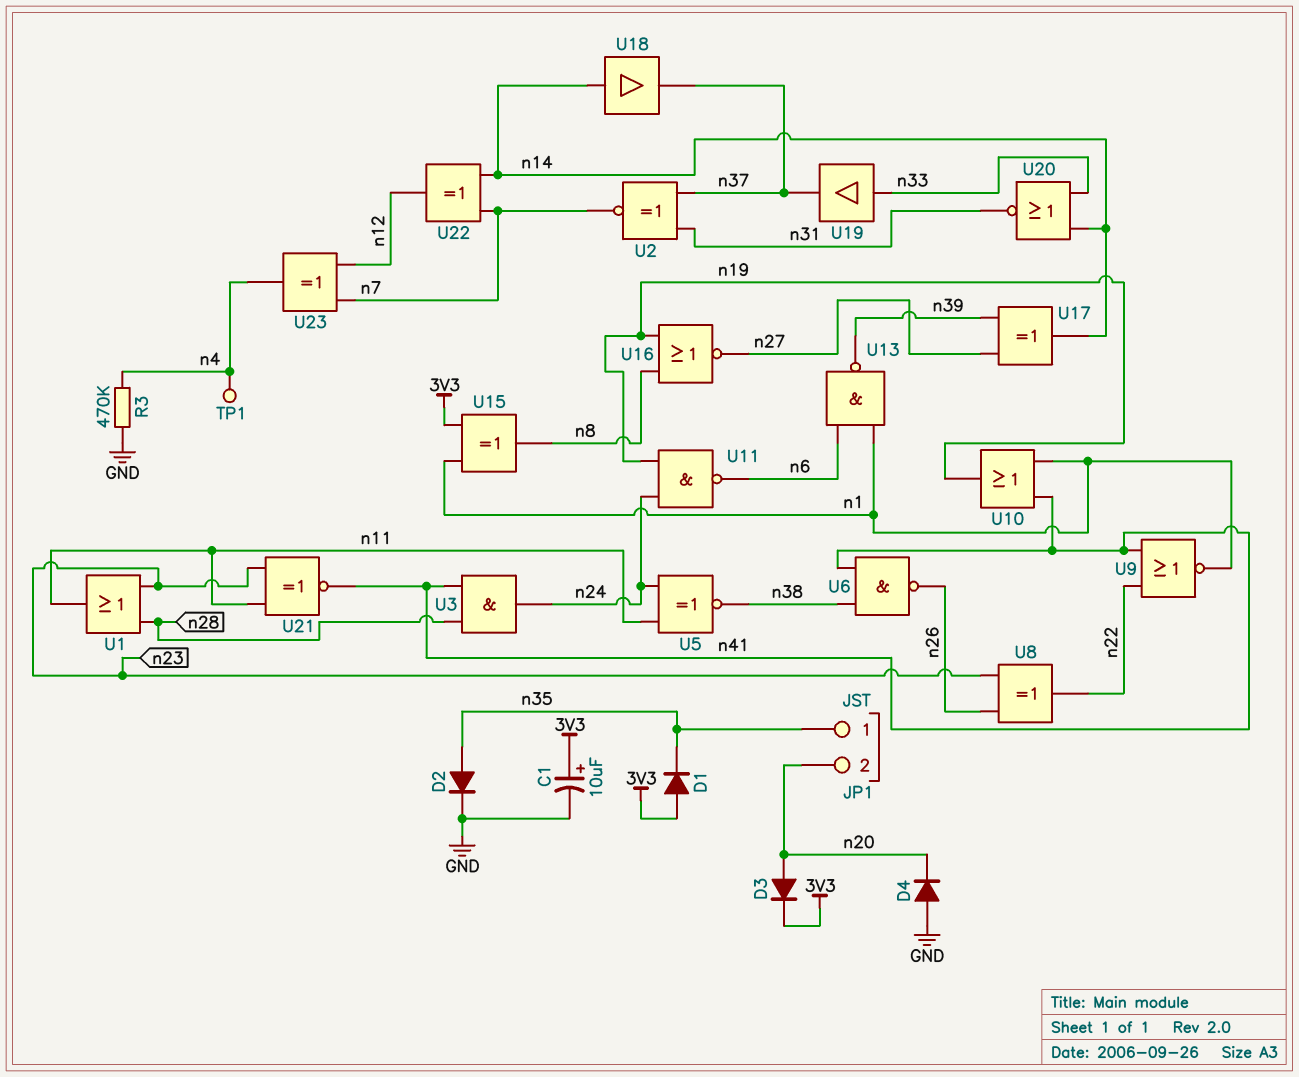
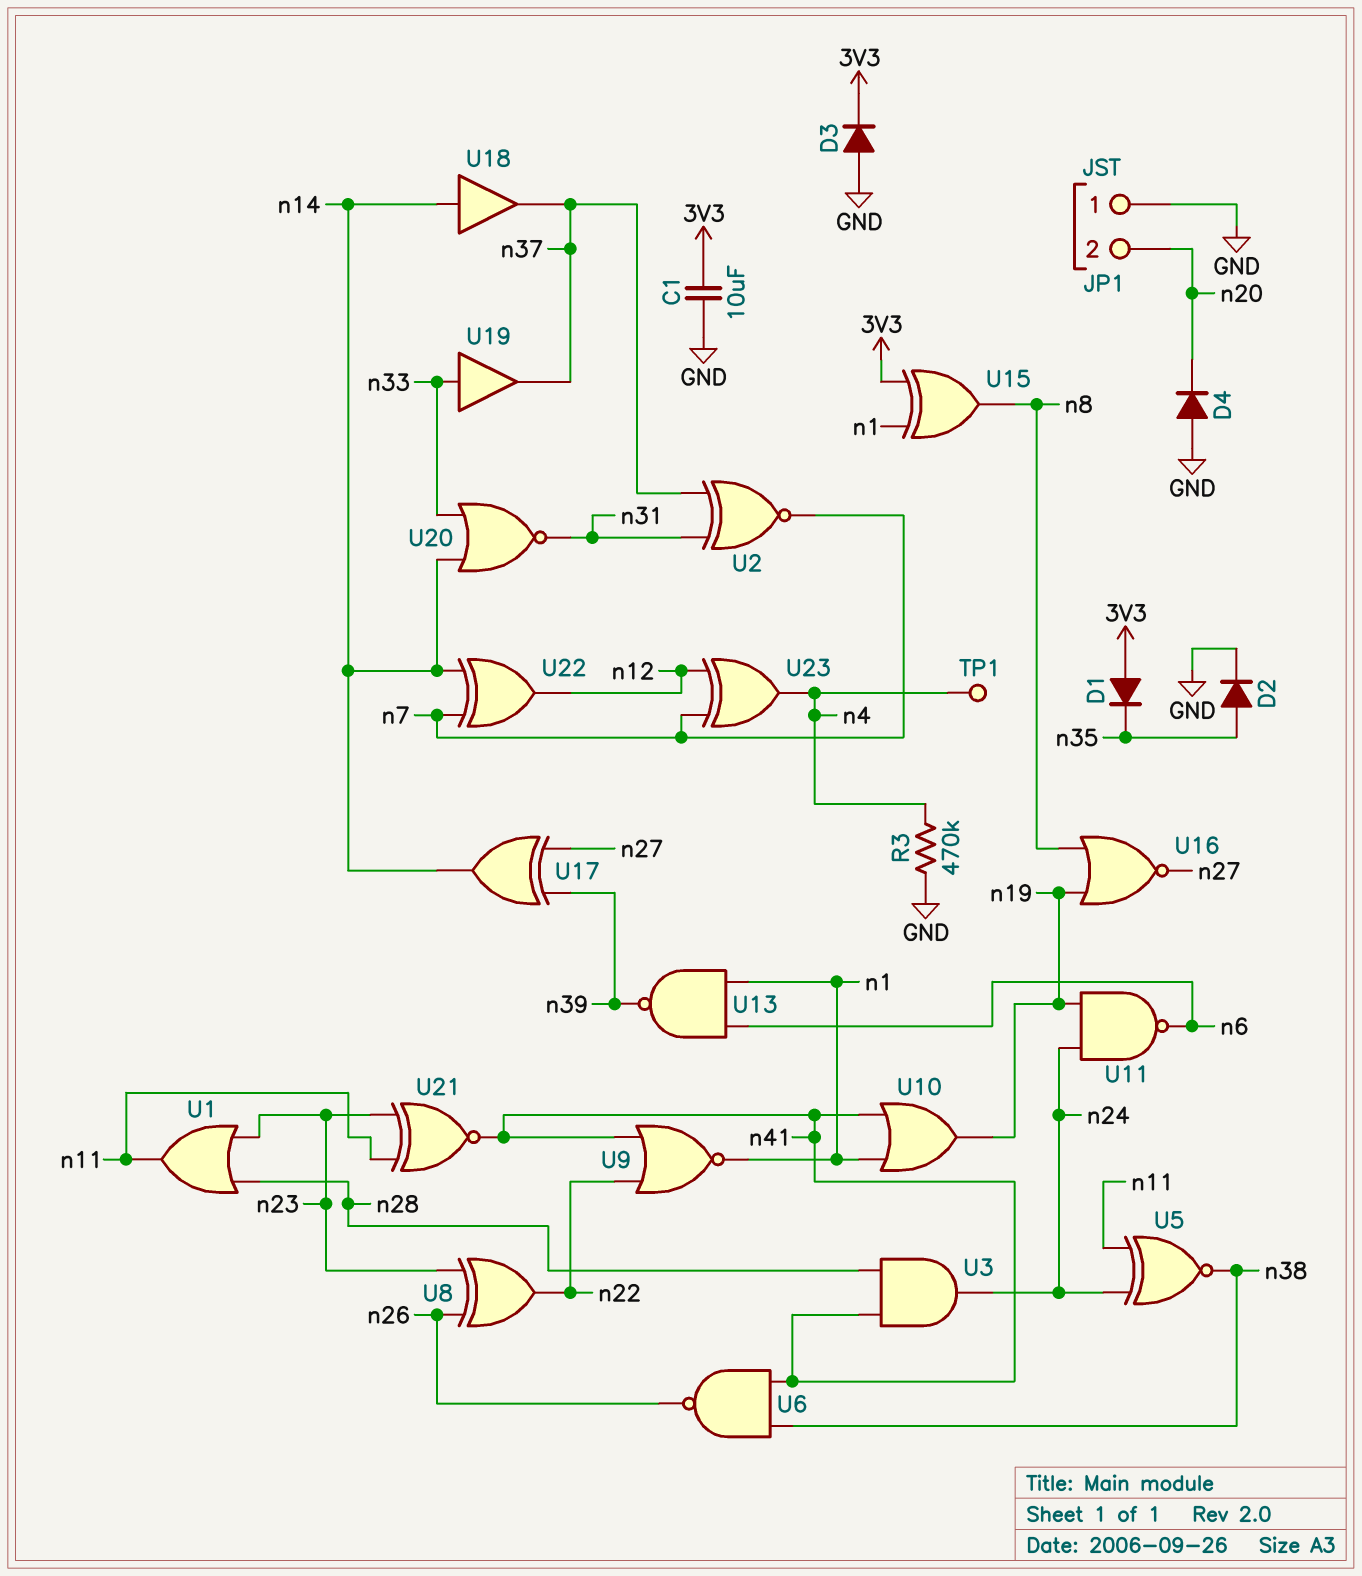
C1: 10uF (plus 3V3, minus GND) -> 10uF (3V3, GND)
D3: diode (A n20, K 3V3) -> diode (A GND, K 3V3)
JP1 pin 1: n35 -> GND

